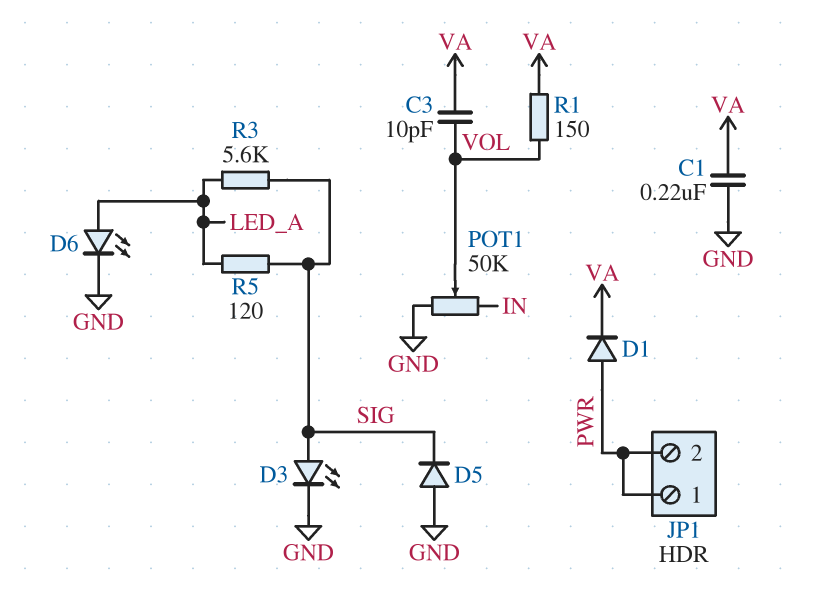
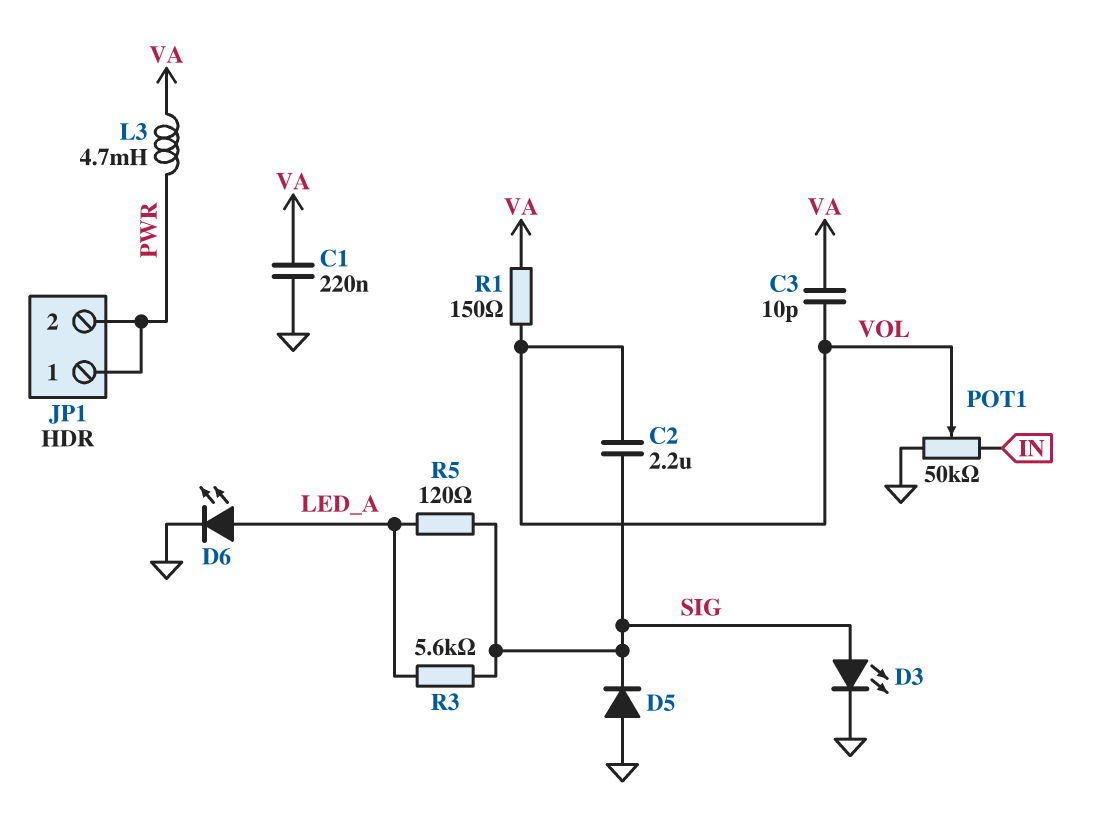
C2: none -> 2.2uF (SIG, VOL)
D1: diode (A PWR, K VA) -> none
L3: none -> 4.7mH (PWR, VA)

